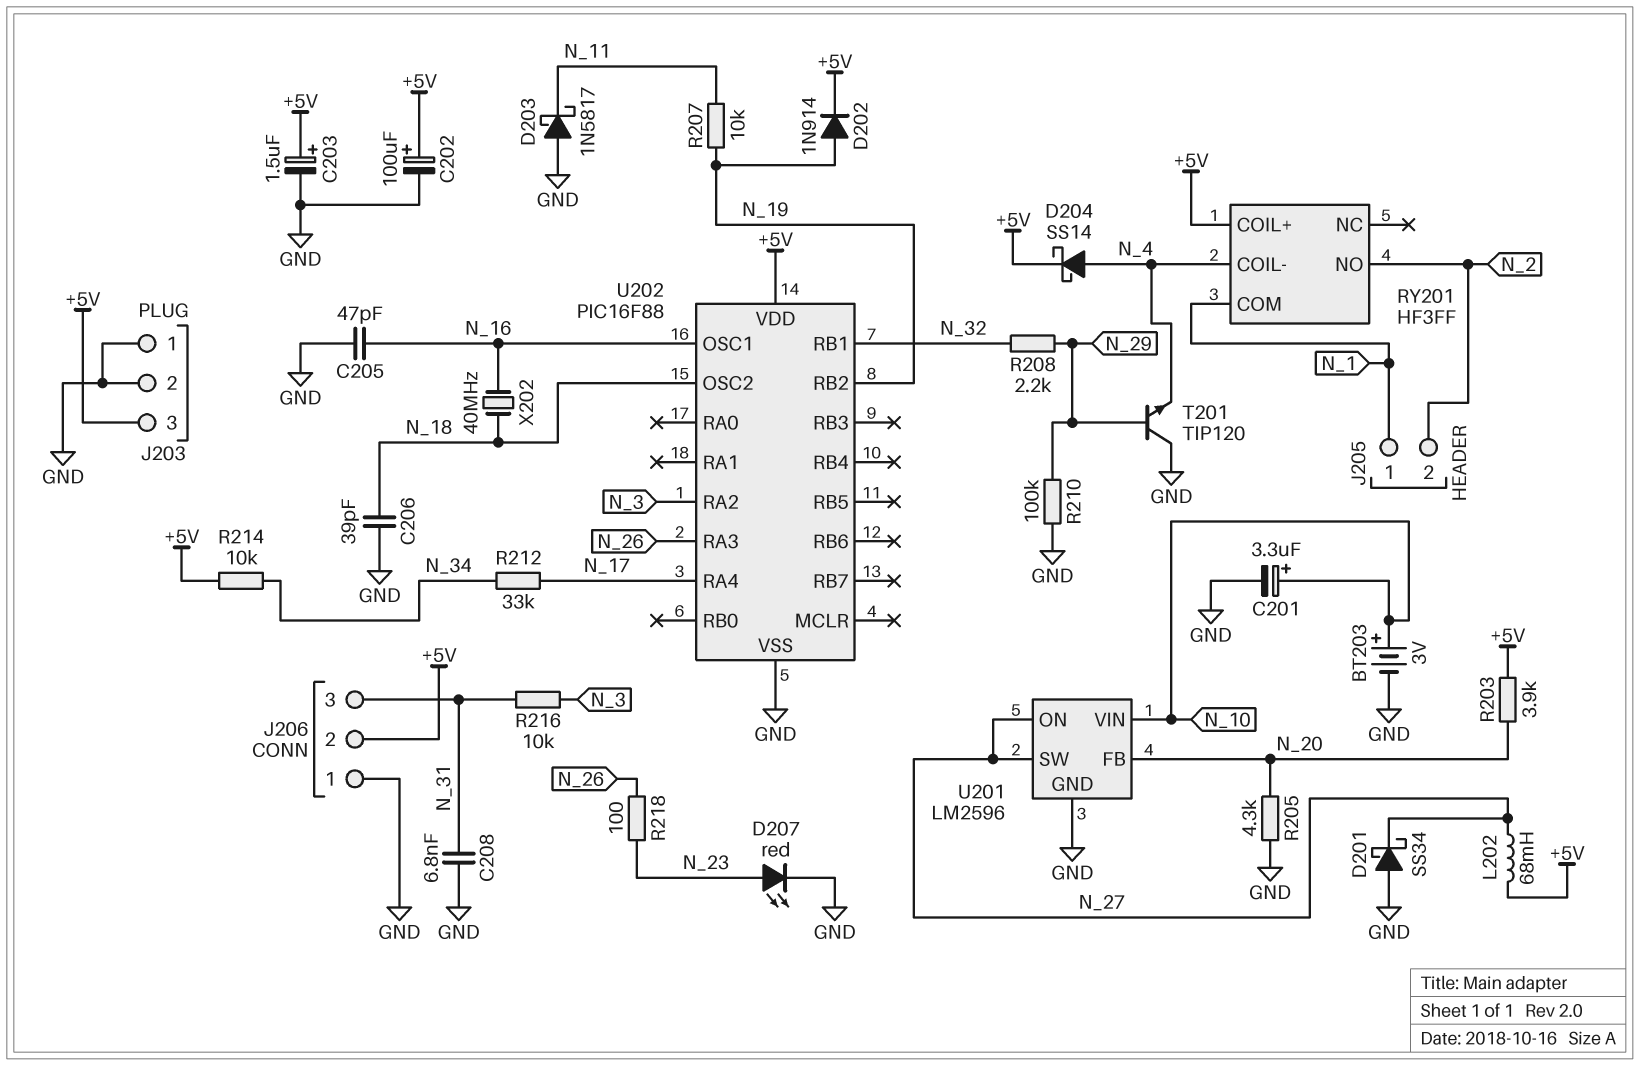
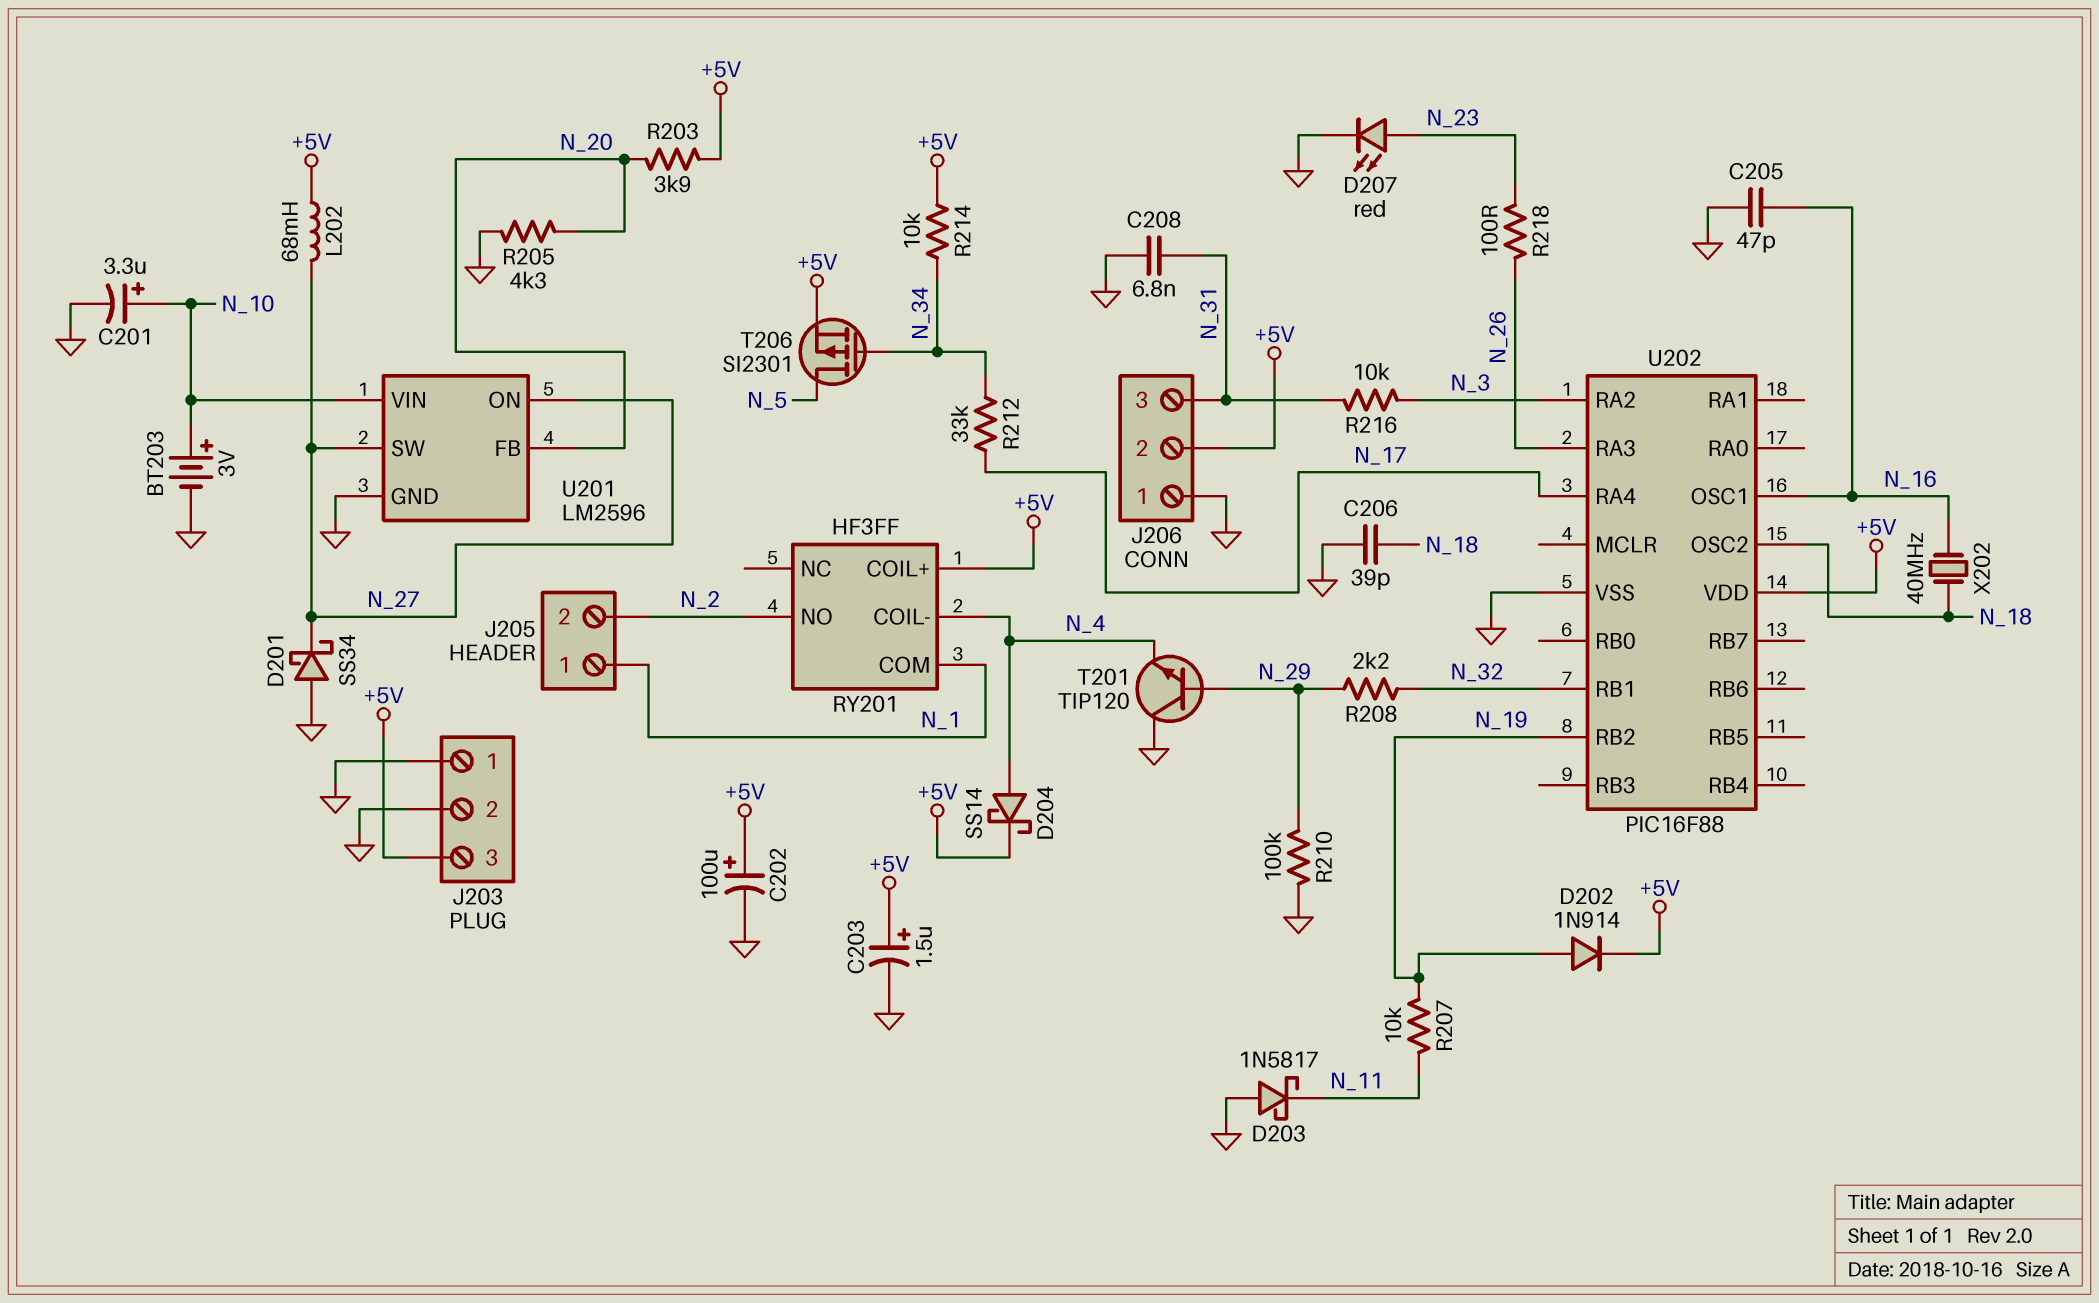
T206: none -> PMOS SI2301 (G N_34, D N_5, S +5V)

